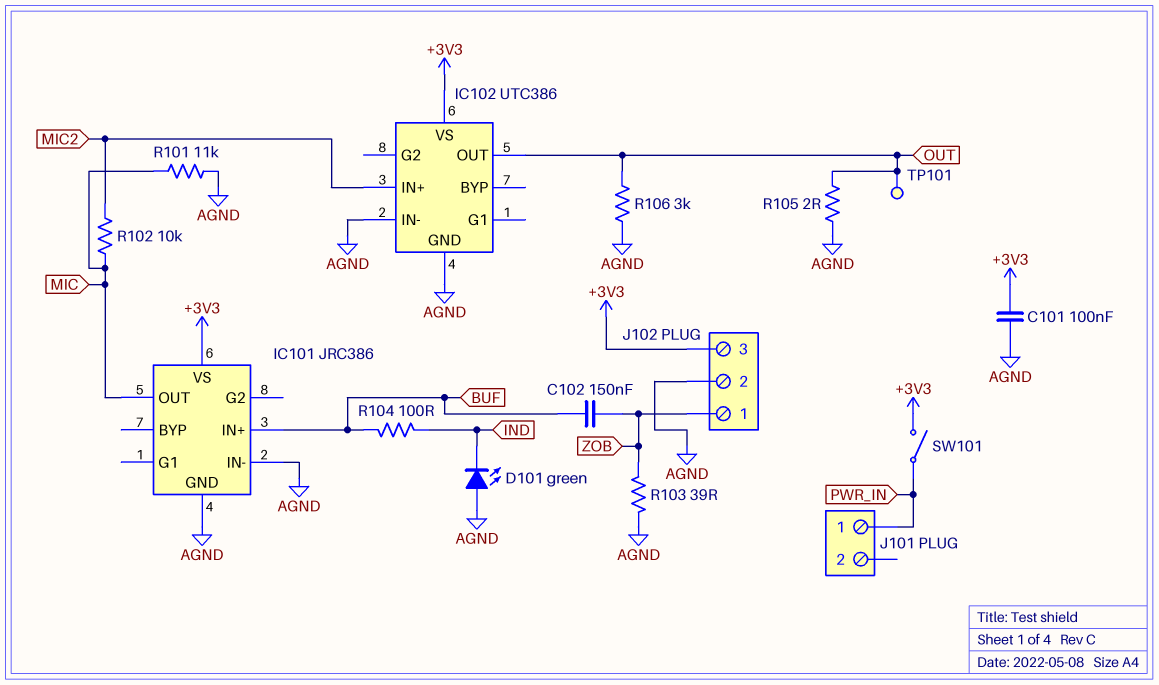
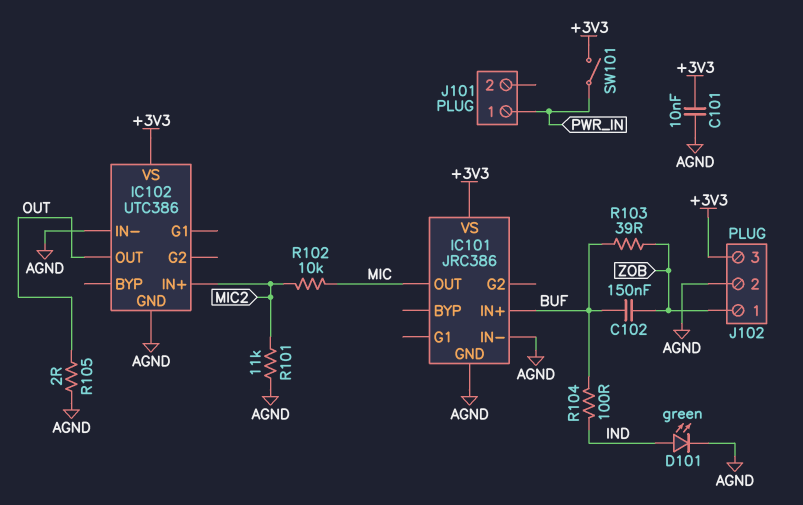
C101: 100nF (+3V3, AGND) -> 10nF (+3V3, AGND)
D101: LED green (A AGND, K IND) -> LED green (A IND, K AGND)
R101: 11k (AGND, MIC) -> 11k (AGND, MIC2)
R103: 39 (AGND, ZOB) -> 39 (BUF, ZOB)
R106: 3k (AGND, OUT) -> none
TP101: test point (OUT) -> none

